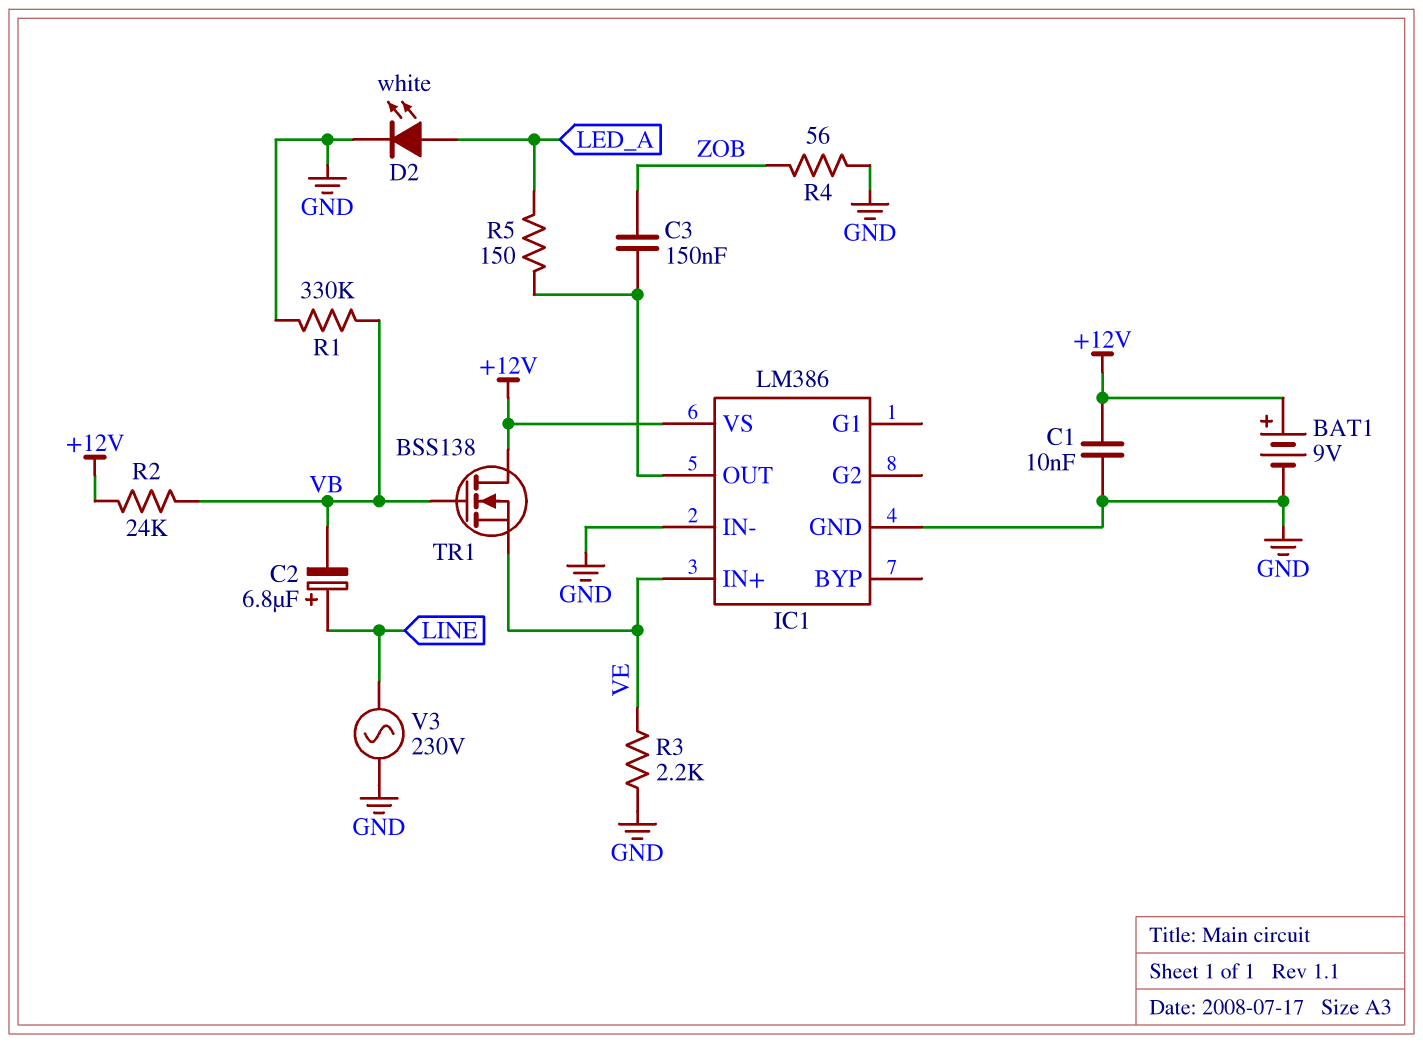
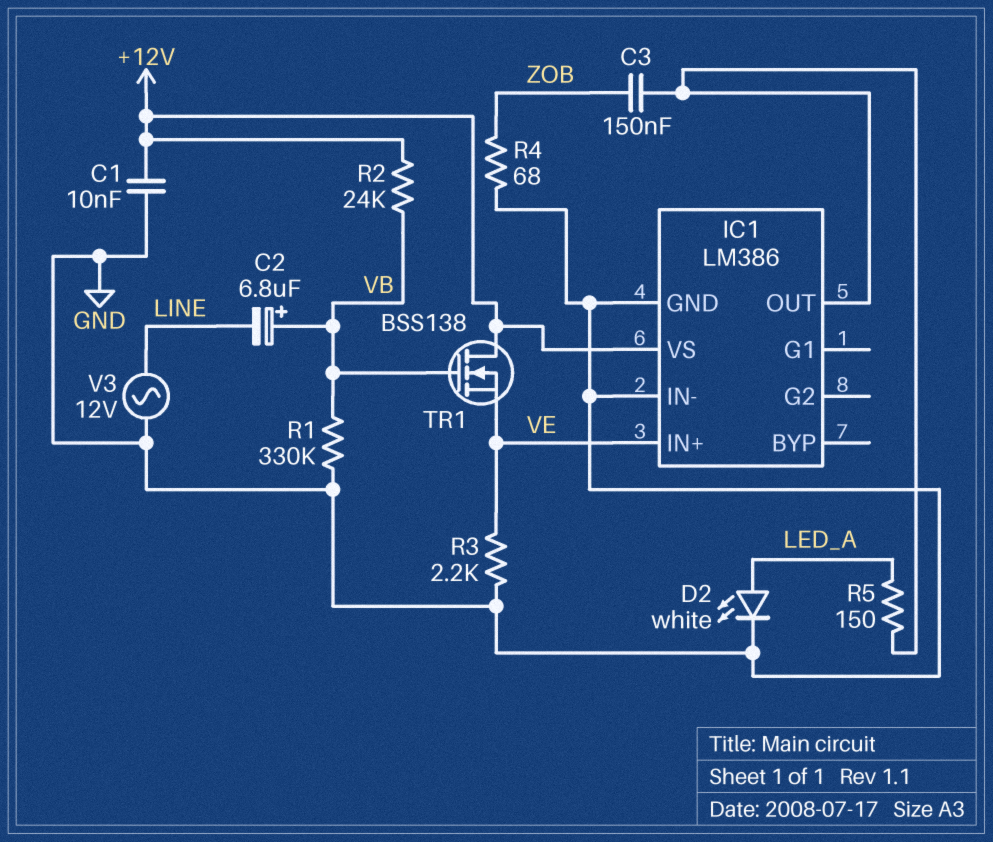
BAT1: 9V (plus +12V, minus GND) -> none
C2: 6.8uF (plus LINE, minus VB) -> 6.8uF (plus VB, minus LINE)
R4: 56 (GND, ZOB) -> 68 (GND, ZOB)
V3: AC 230V (GND, LINE) -> AC 12V (GND, LINE)

